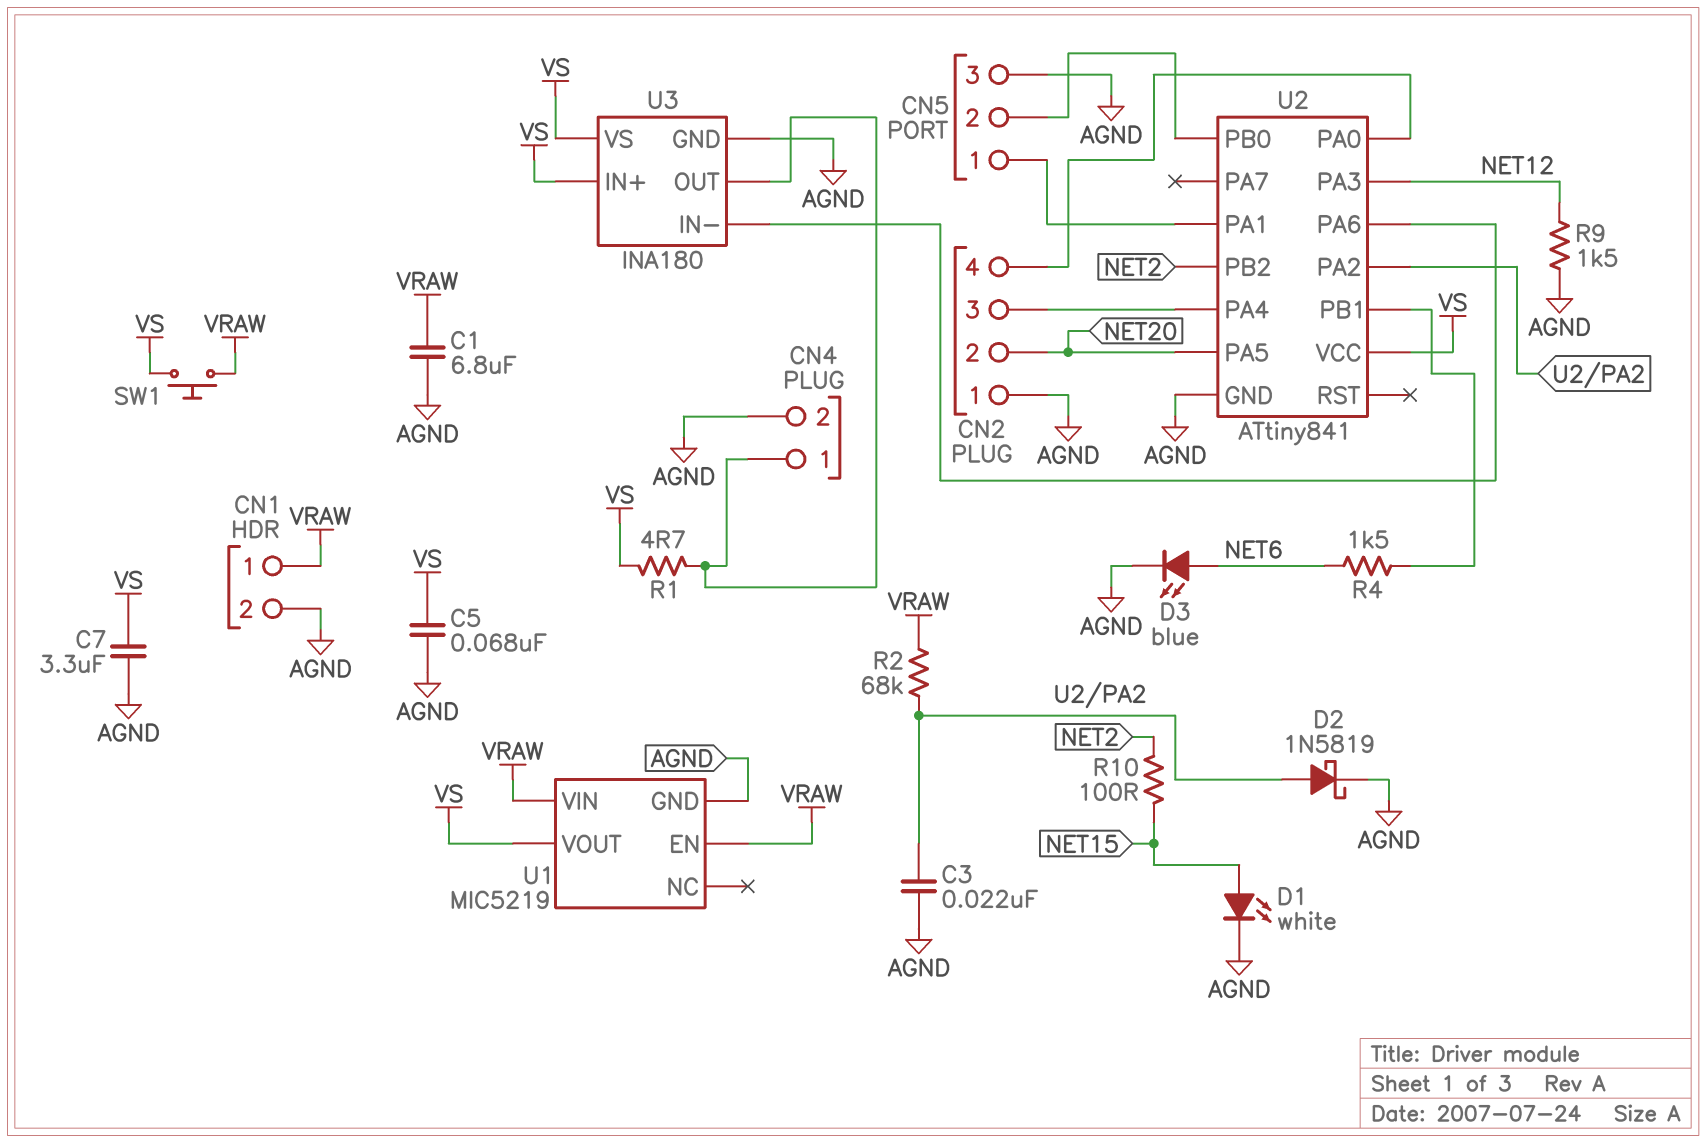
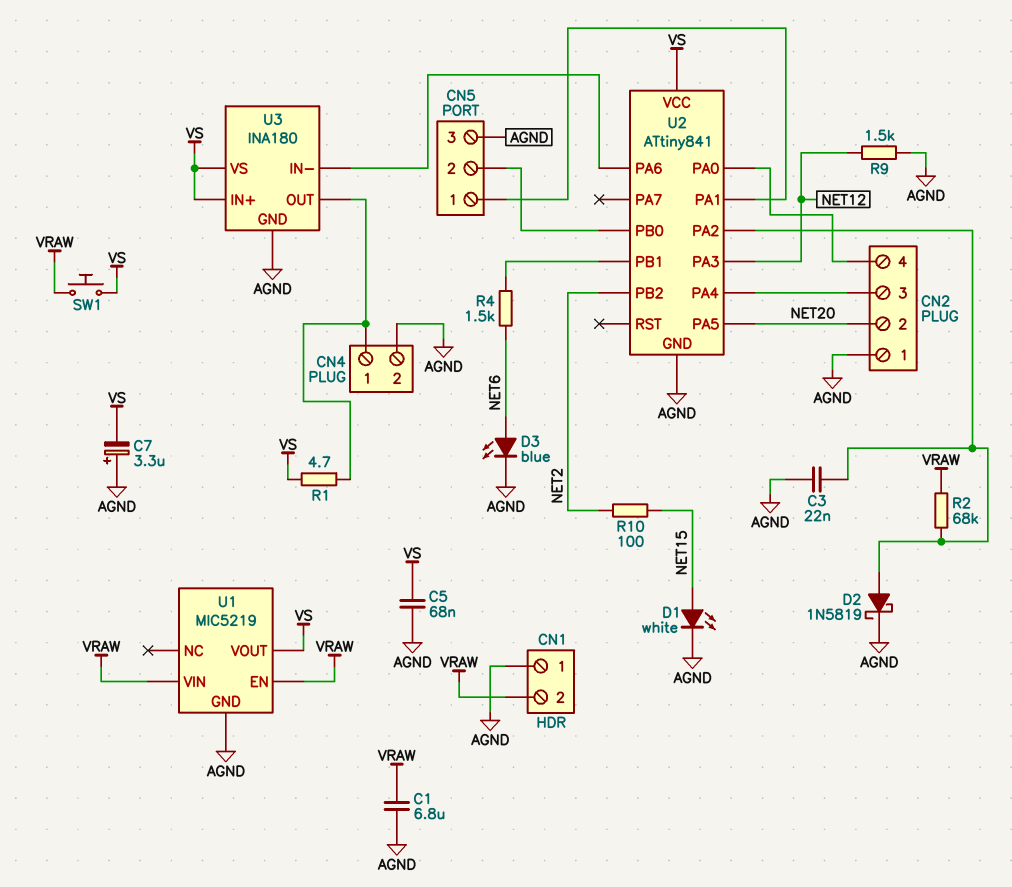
C7: 3.3uF (AGND, VS) -> 3.3uF (plus AGND, minus VS)
CN1 pin 1: VRAW -> AGND
CN1 pin 2: AGND -> VRAW

